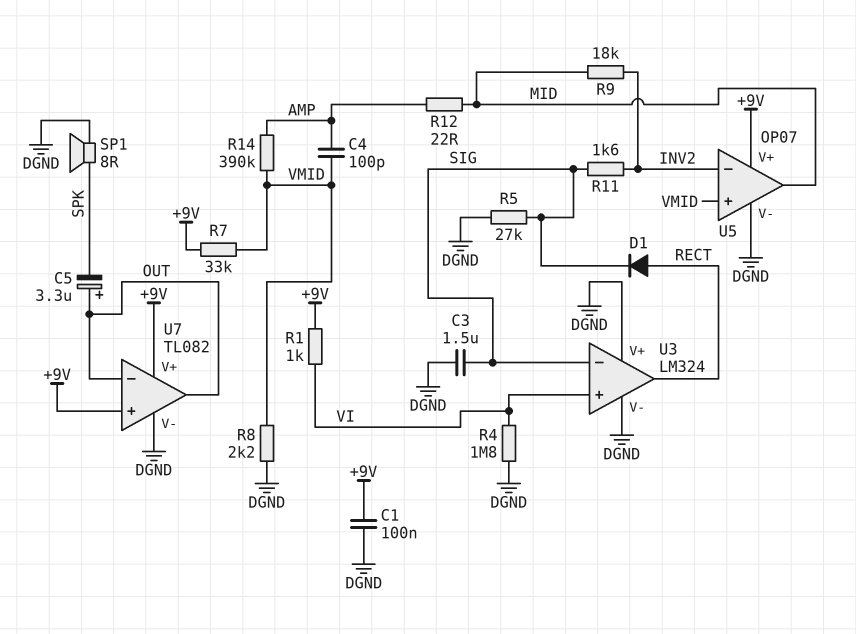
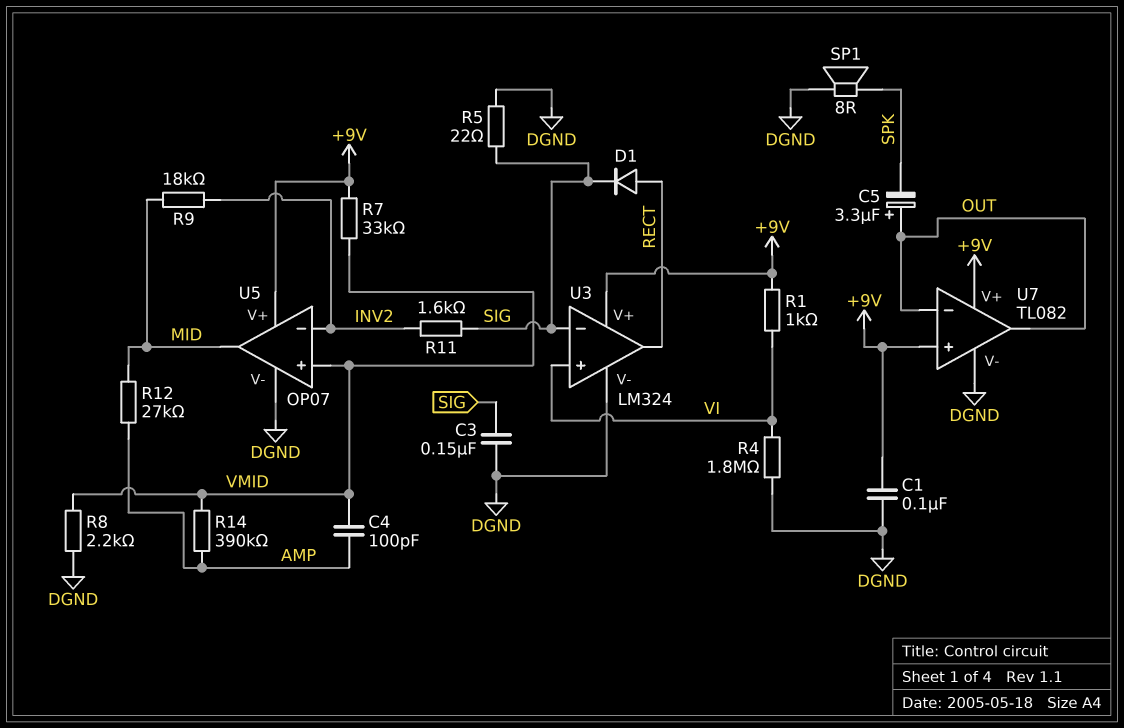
C3: 1.5uF (DGND, SIG) -> 150nF (DGND, SIG)
R5: 27k (DGND, SIG) -> 22 (DGND, SIG)
R12: 22 (AMP, MID) -> 27k (AMP, MID)
U3 pin V+: DGND -> +9V

